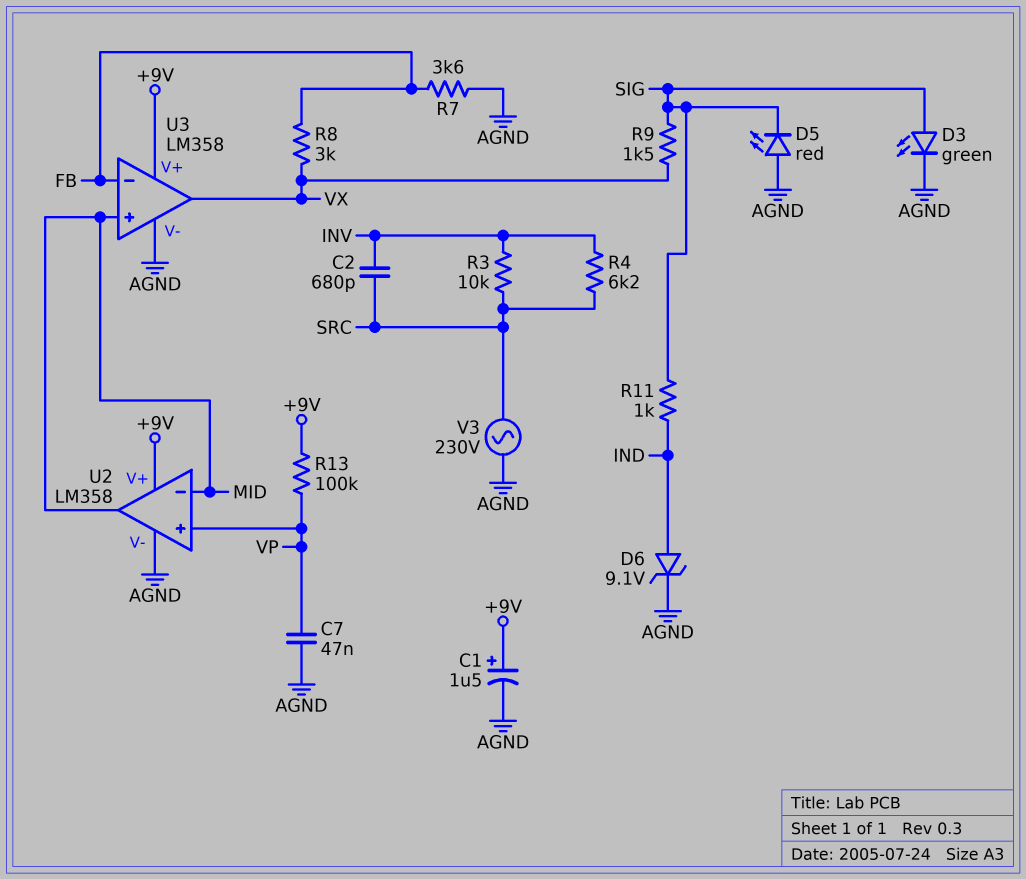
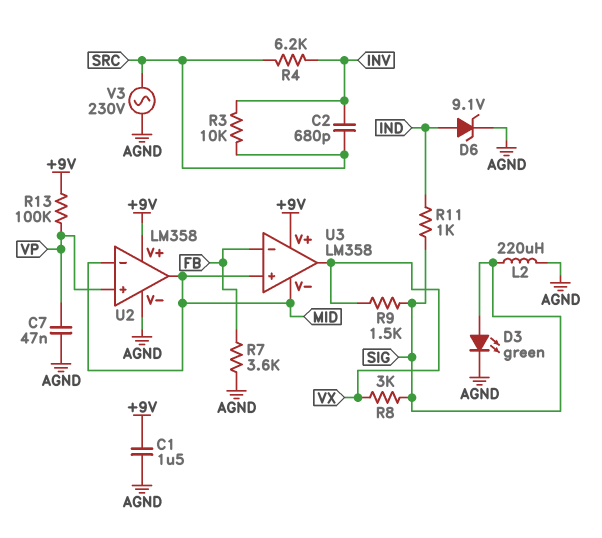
C1: 1.5uF (plus +9V, minus AGND) -> 1.5uF (+9V, AGND)
D5: LED red (A AGND, K SIG) -> none
L2: none -> 220uH (AGND, SIG)
R8: 3k (FB, VX) -> 3k (SIG, VX)
U3 pin V-: AGND -> MID

